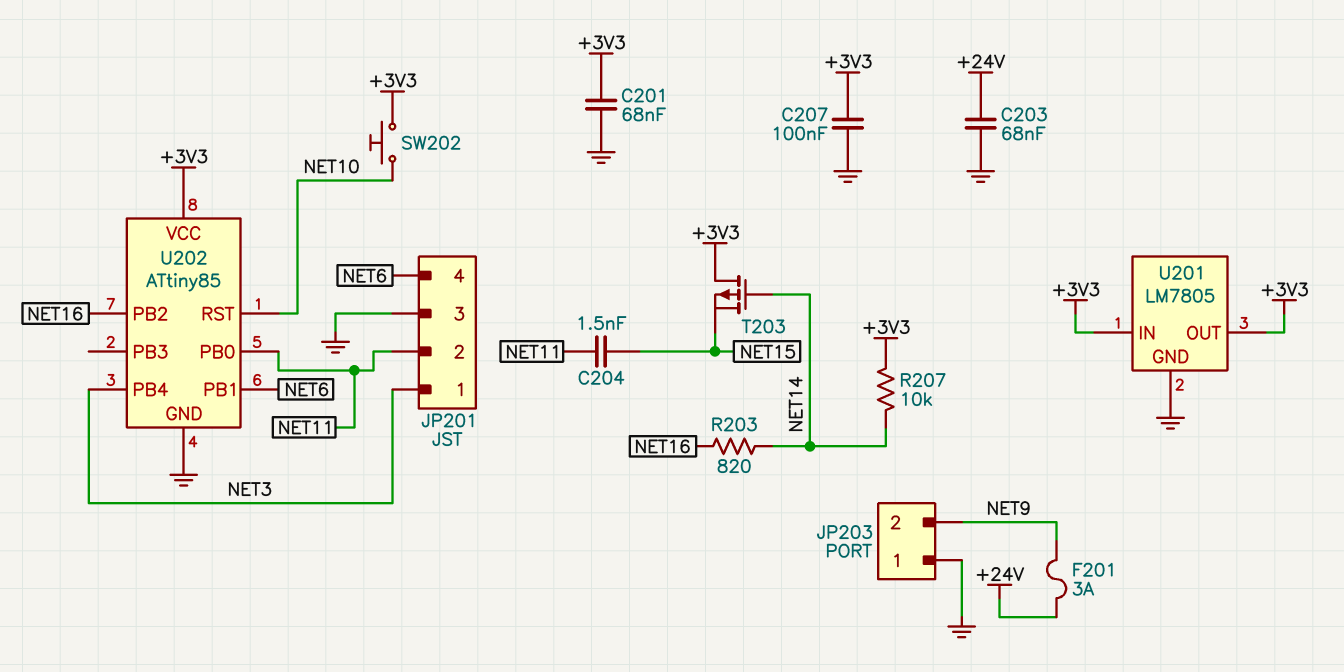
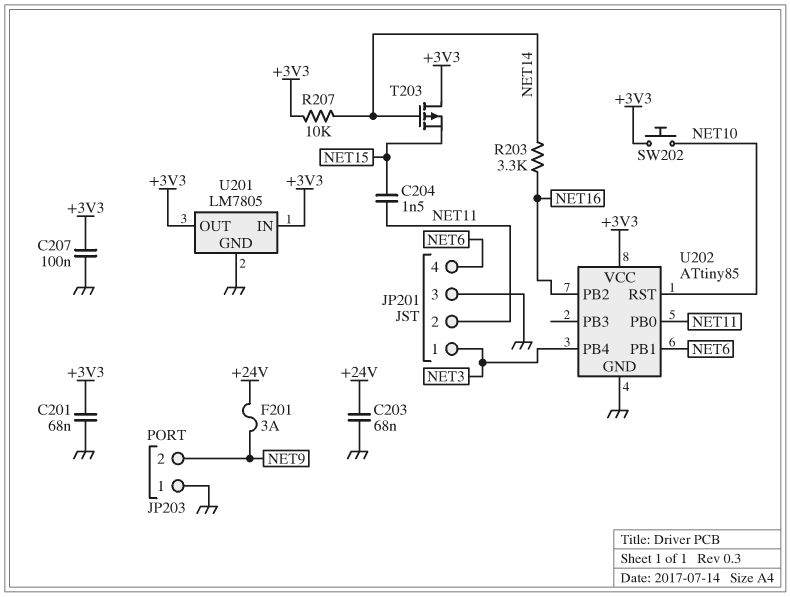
R203: 820 (NET14, NET16) -> 3.3k (NET14, NET16)

